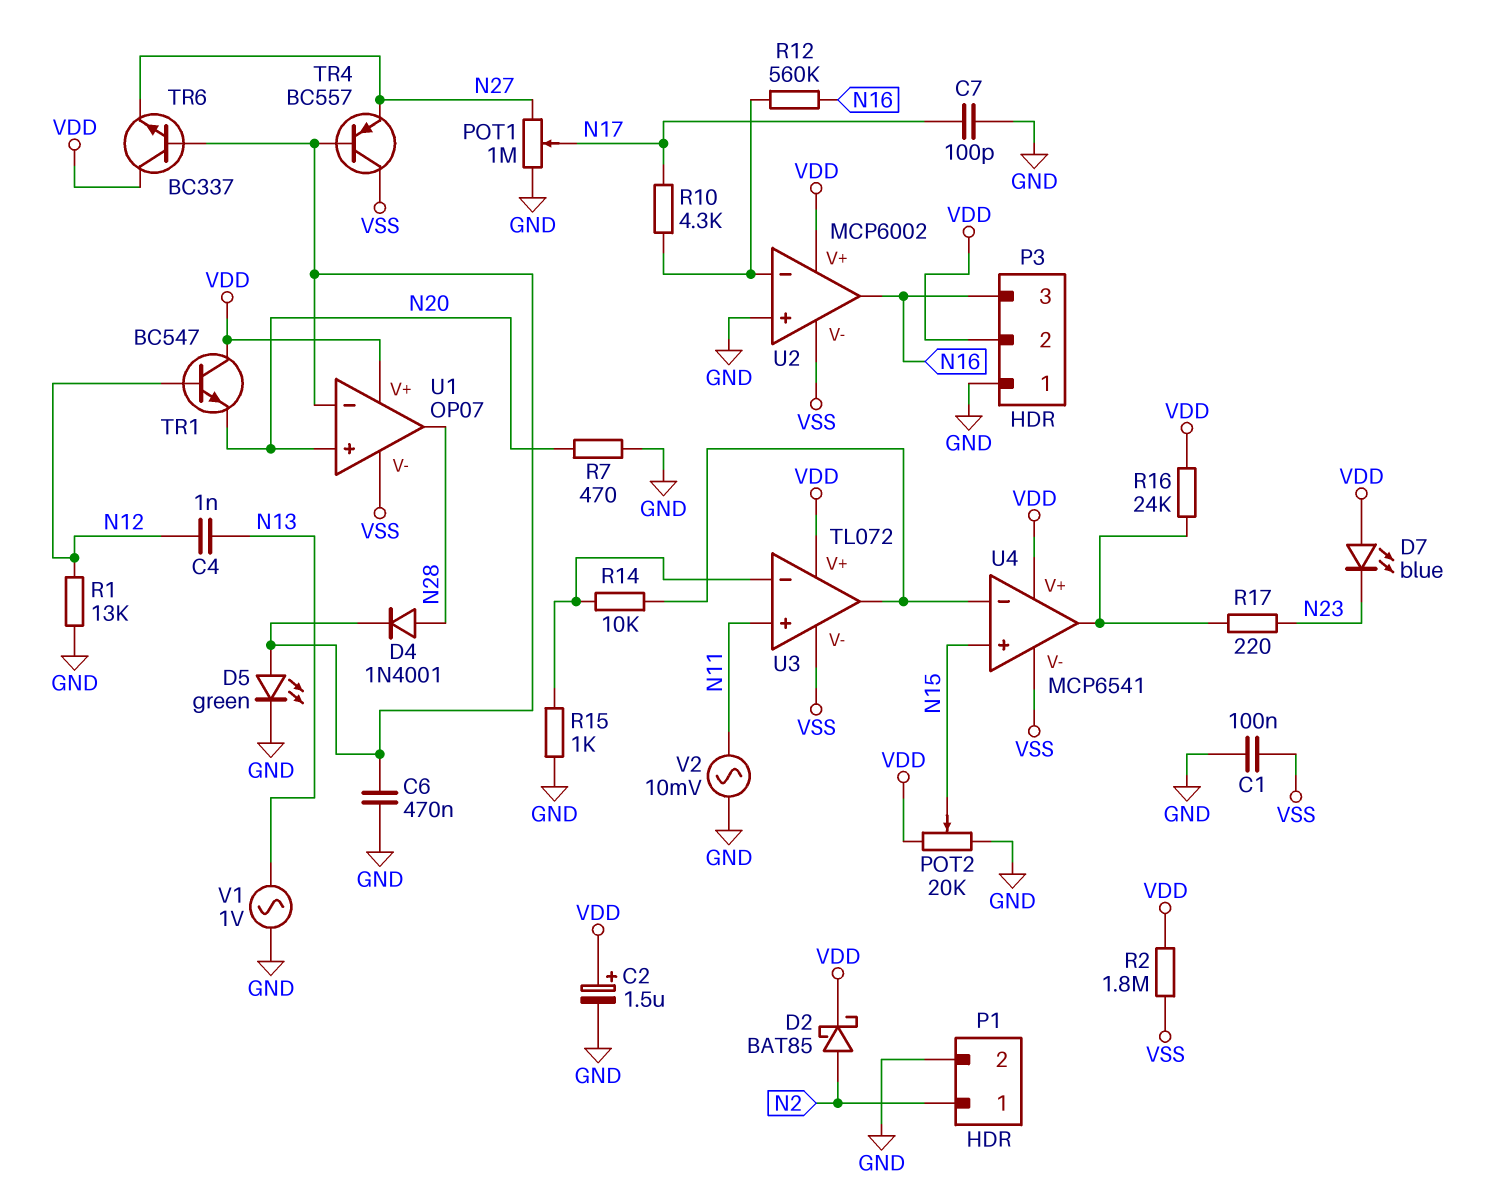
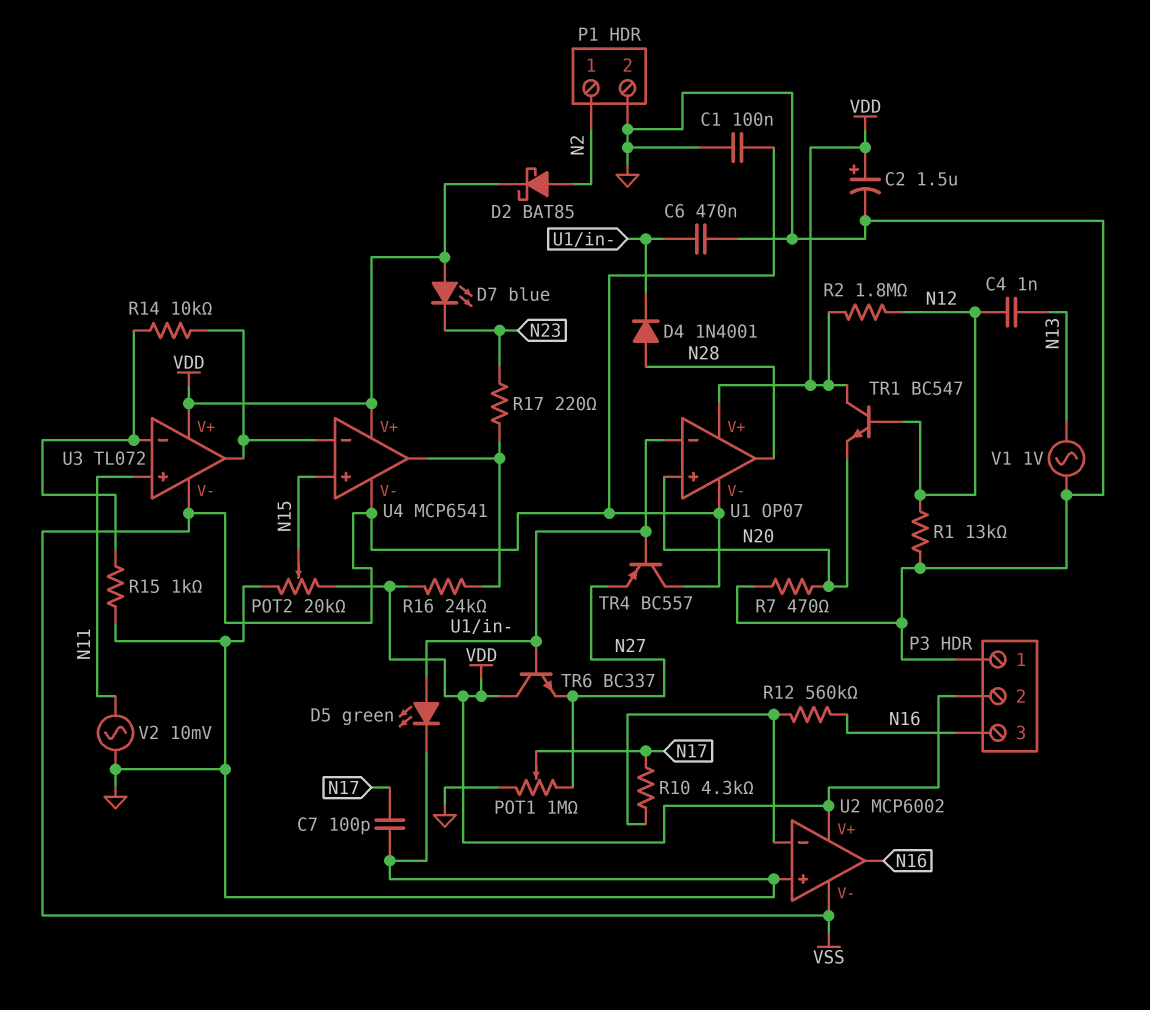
R2: 1.8M (VDD, VSS) -> 1.8M (N12, VDD)

